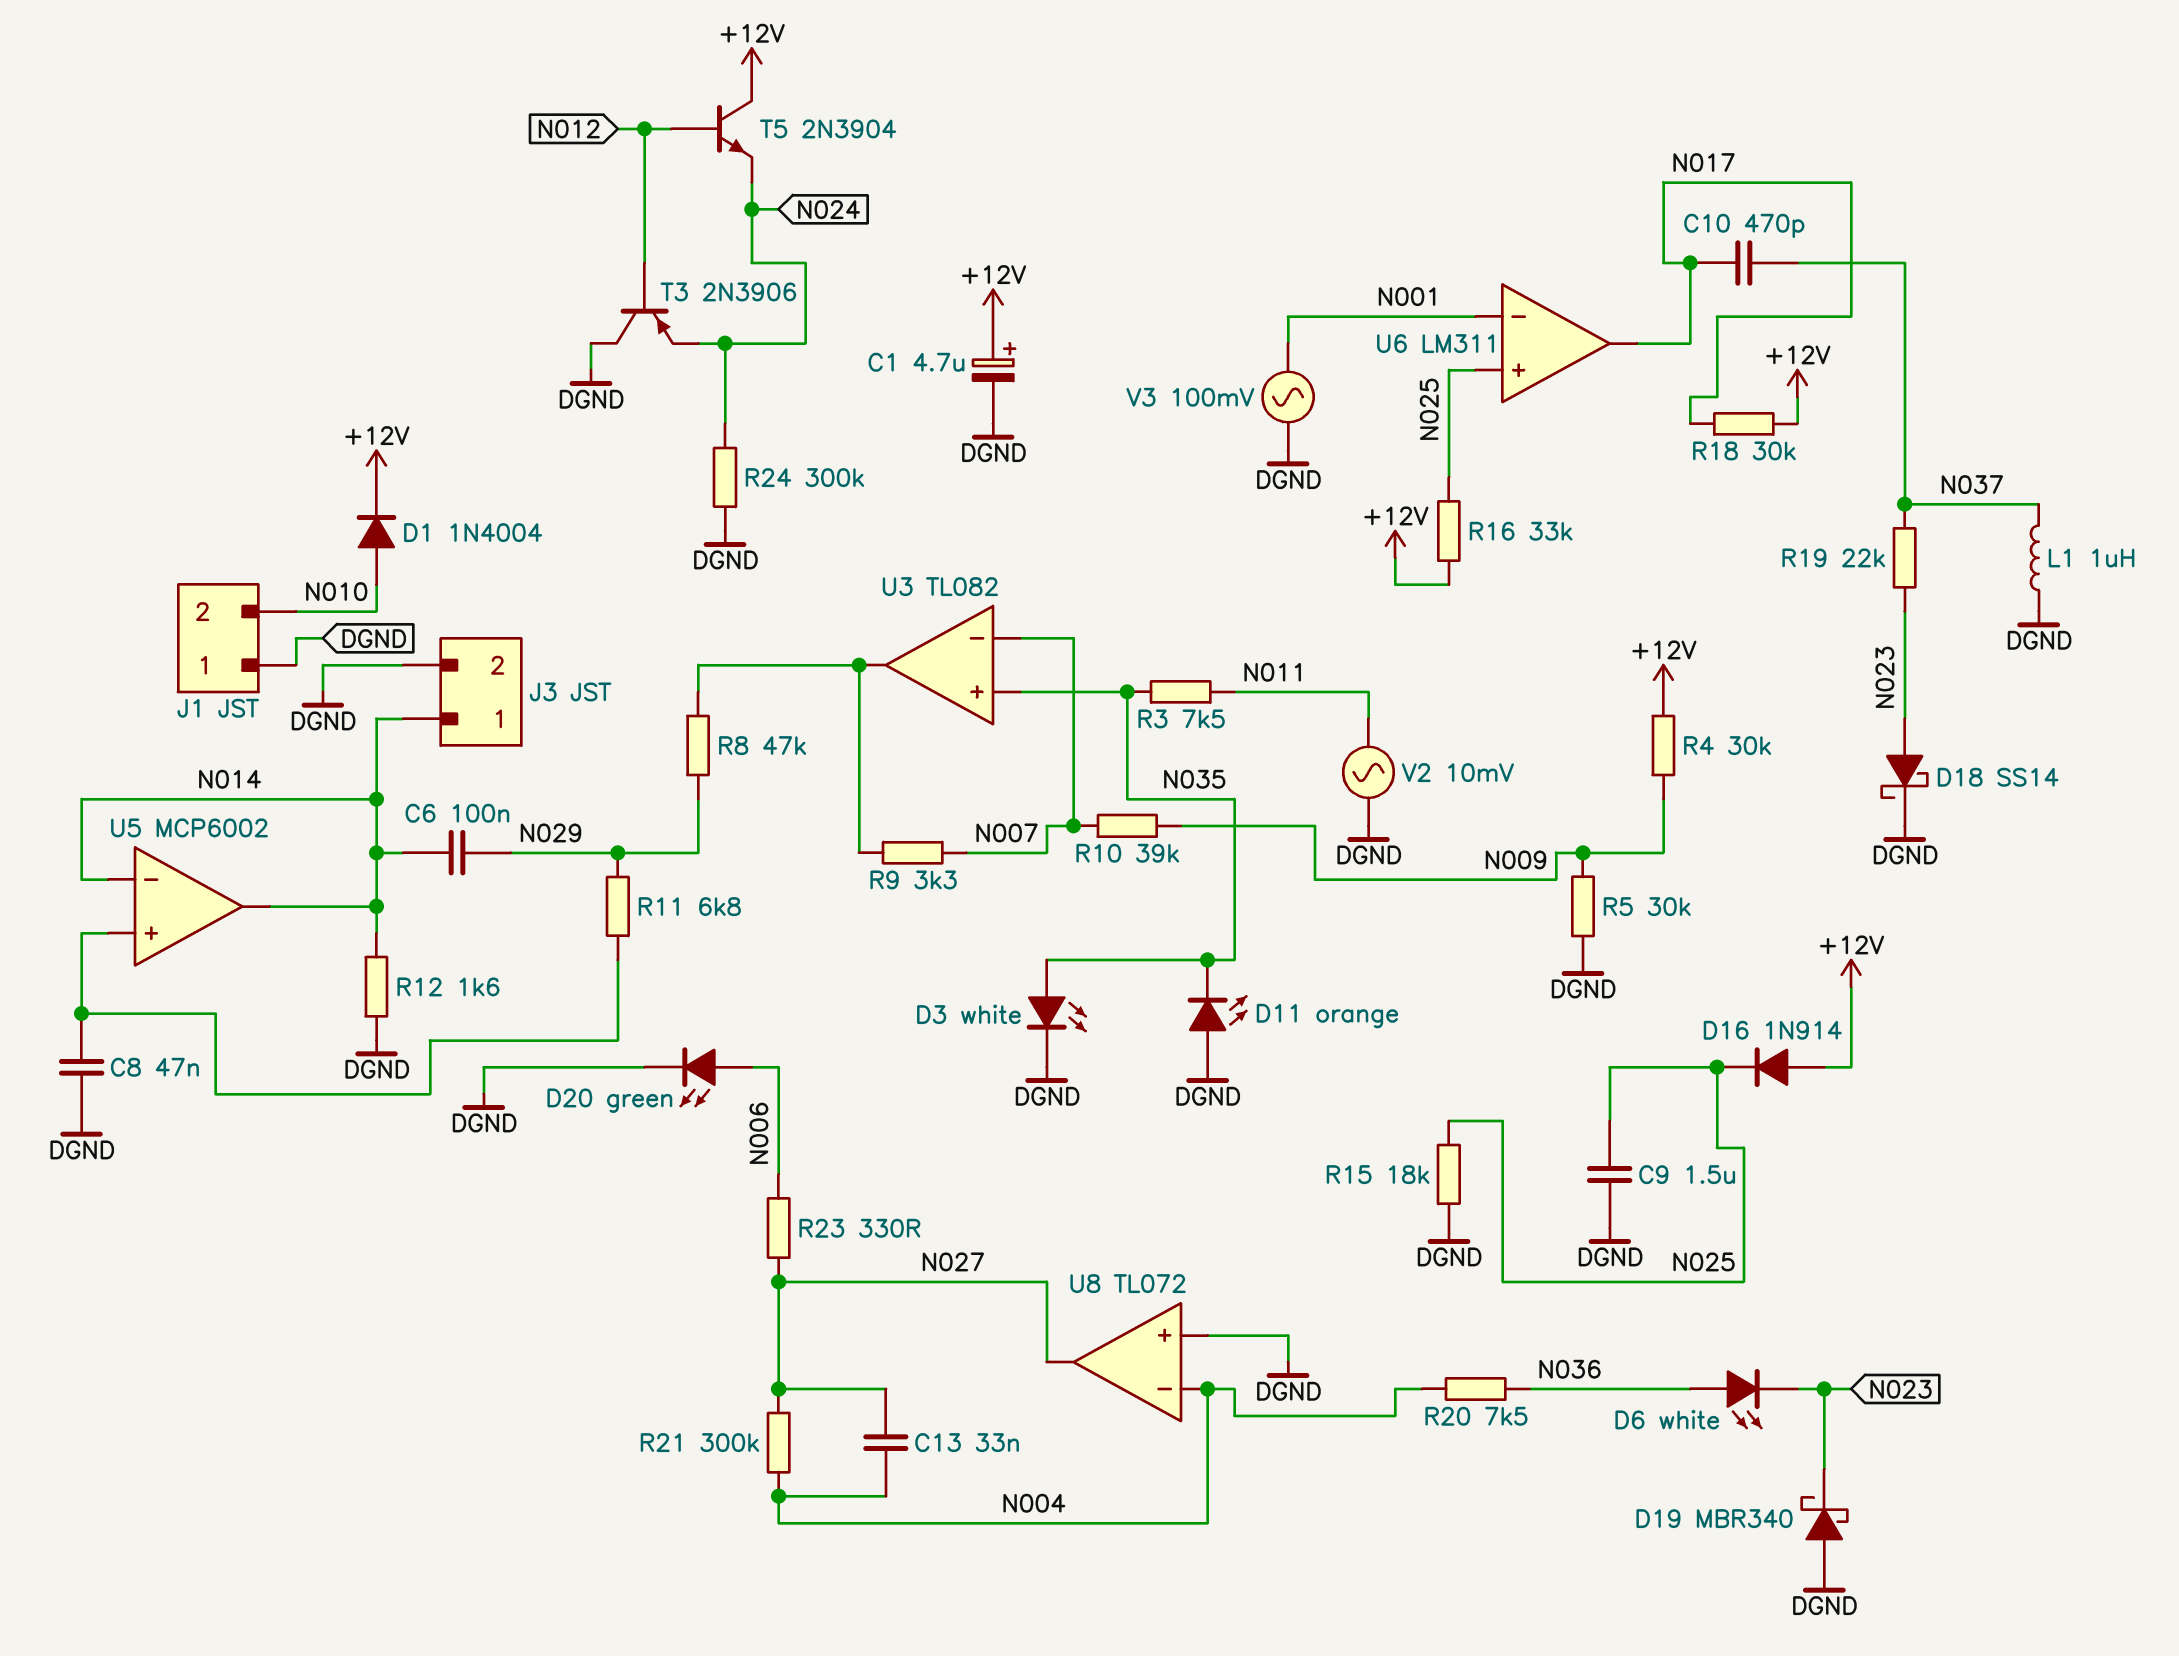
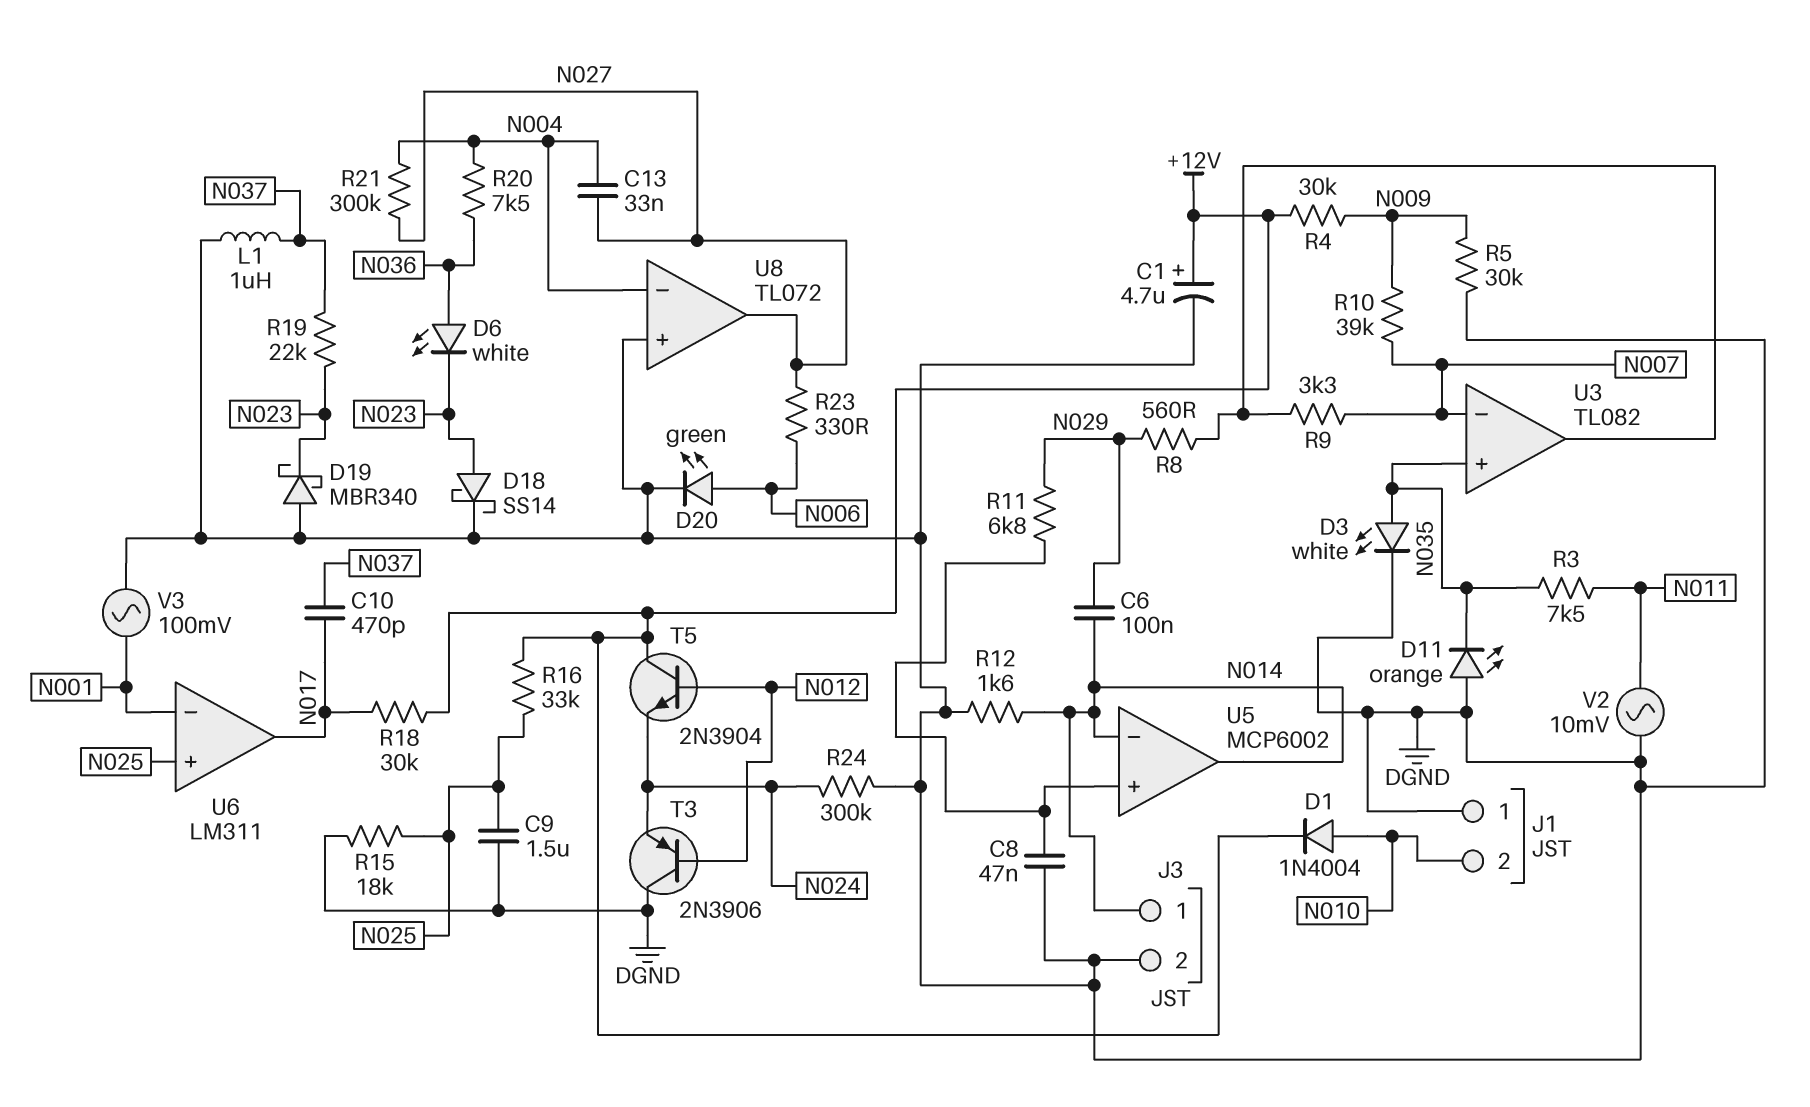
D16: diode 1N914 (A +12V, K N025) -> none
R8: 47k (N029, U3/out) -> 560 (N029, U3/out)

